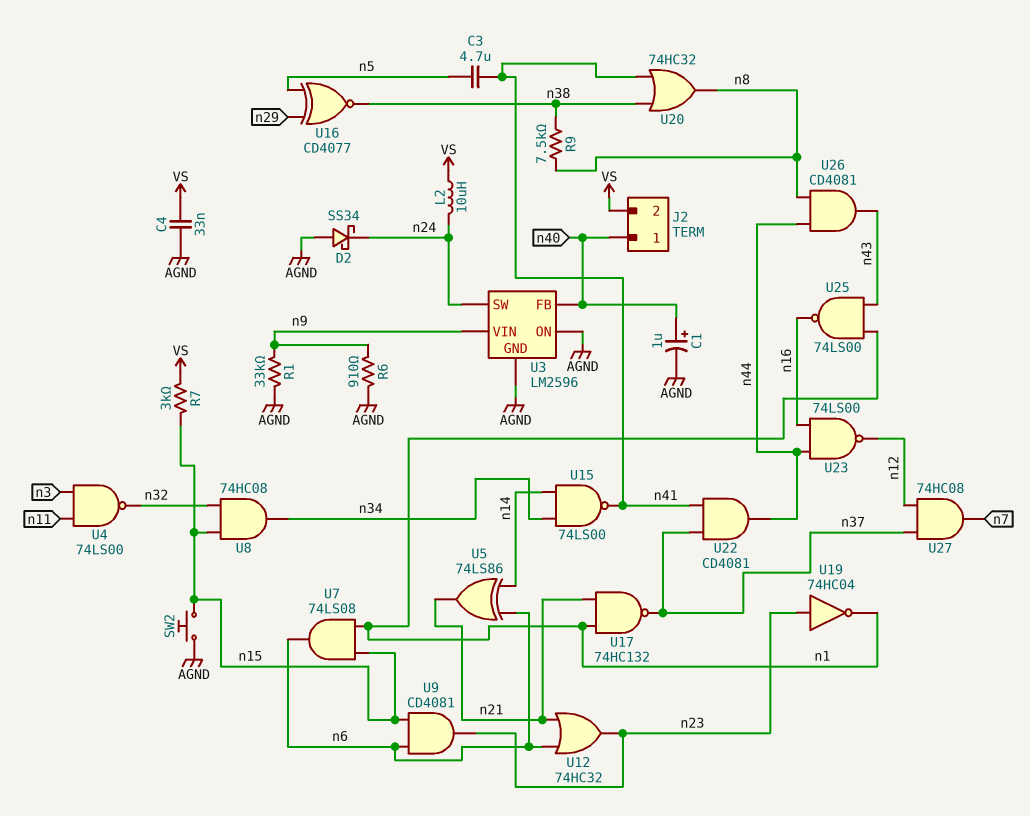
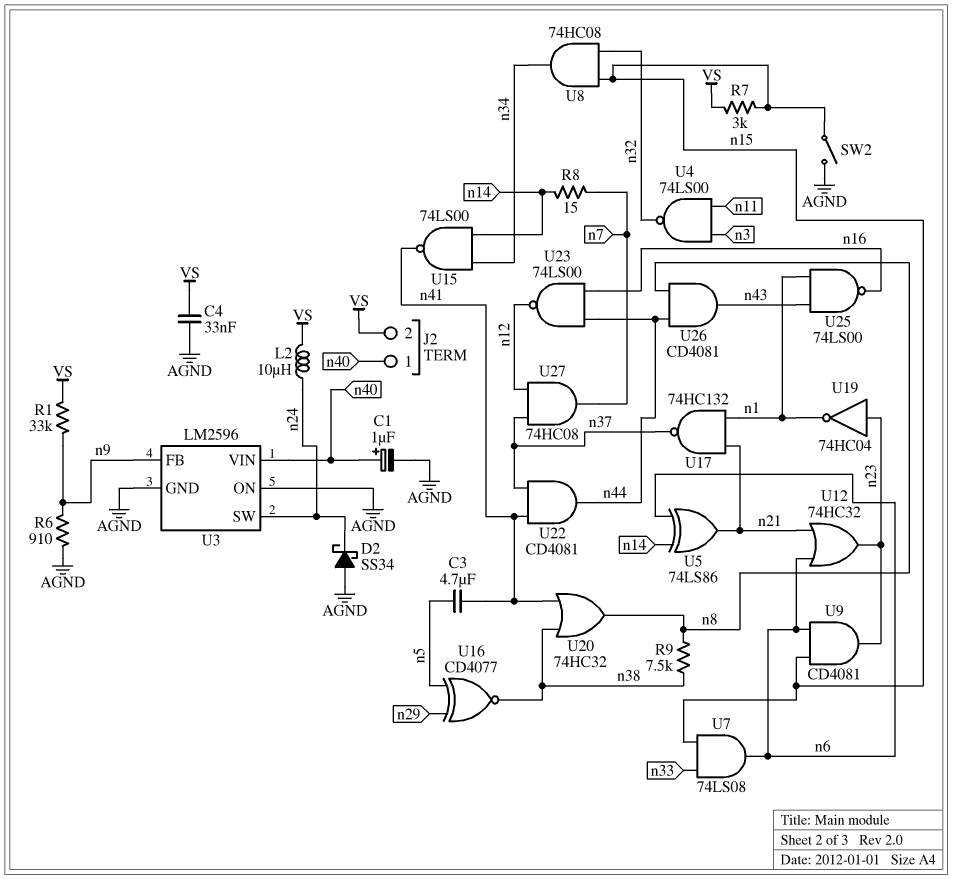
R1: 33k (AGND, n9) -> 33k (VS, n9)
R8: none -> 15 (n7, n14)
SW2: button (AGND, n15) -> switch (AGND, n15)
U3 pin FB: n40 -> n9
U3 pin VIN: n9 -> n40
U7: AND 74LS08 (in n1, in n15, out n6) -> AND 74LS08 (in n15, in n33, out n6)

